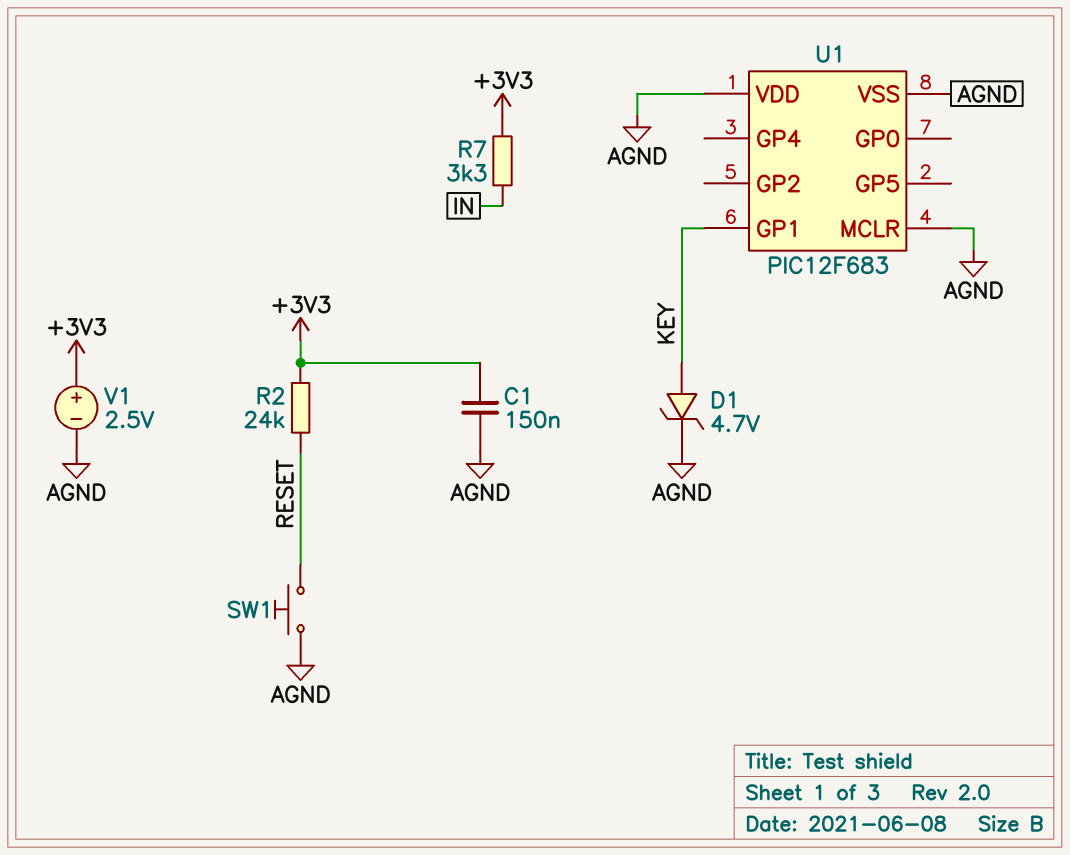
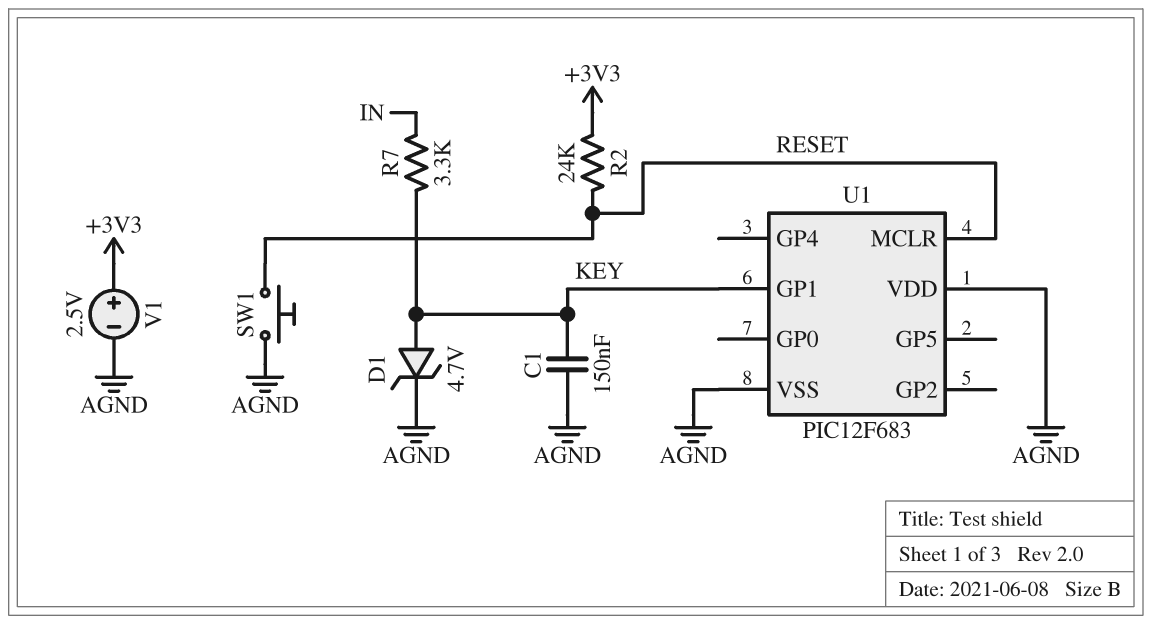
C1: 150nF (+3V3, AGND) -> 150nF (AGND, KEY)
R7: 3.3k (+3V3, IN) -> 3.3k (IN, KEY)
U1 pin MCLR: AGND -> RESET

